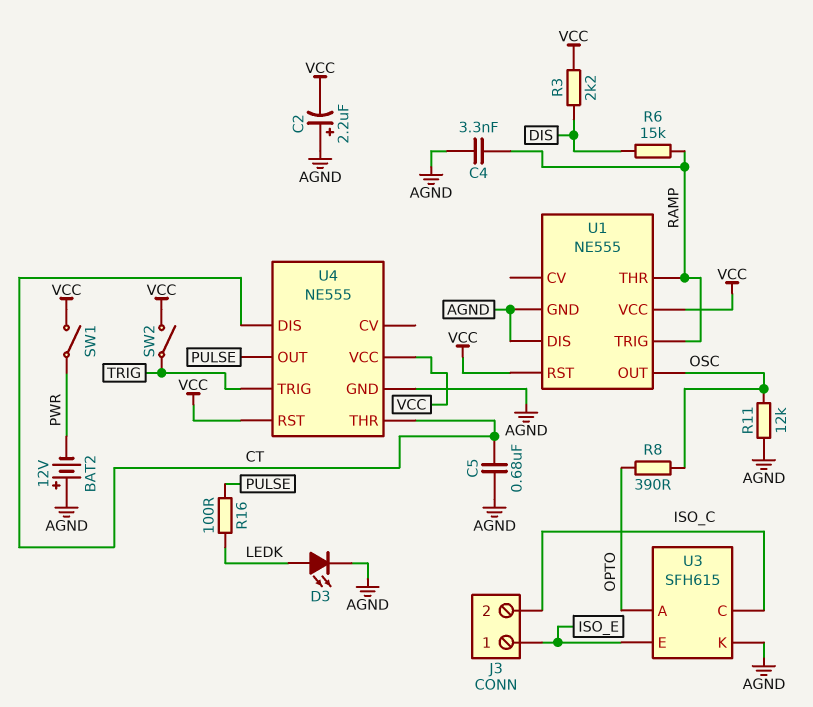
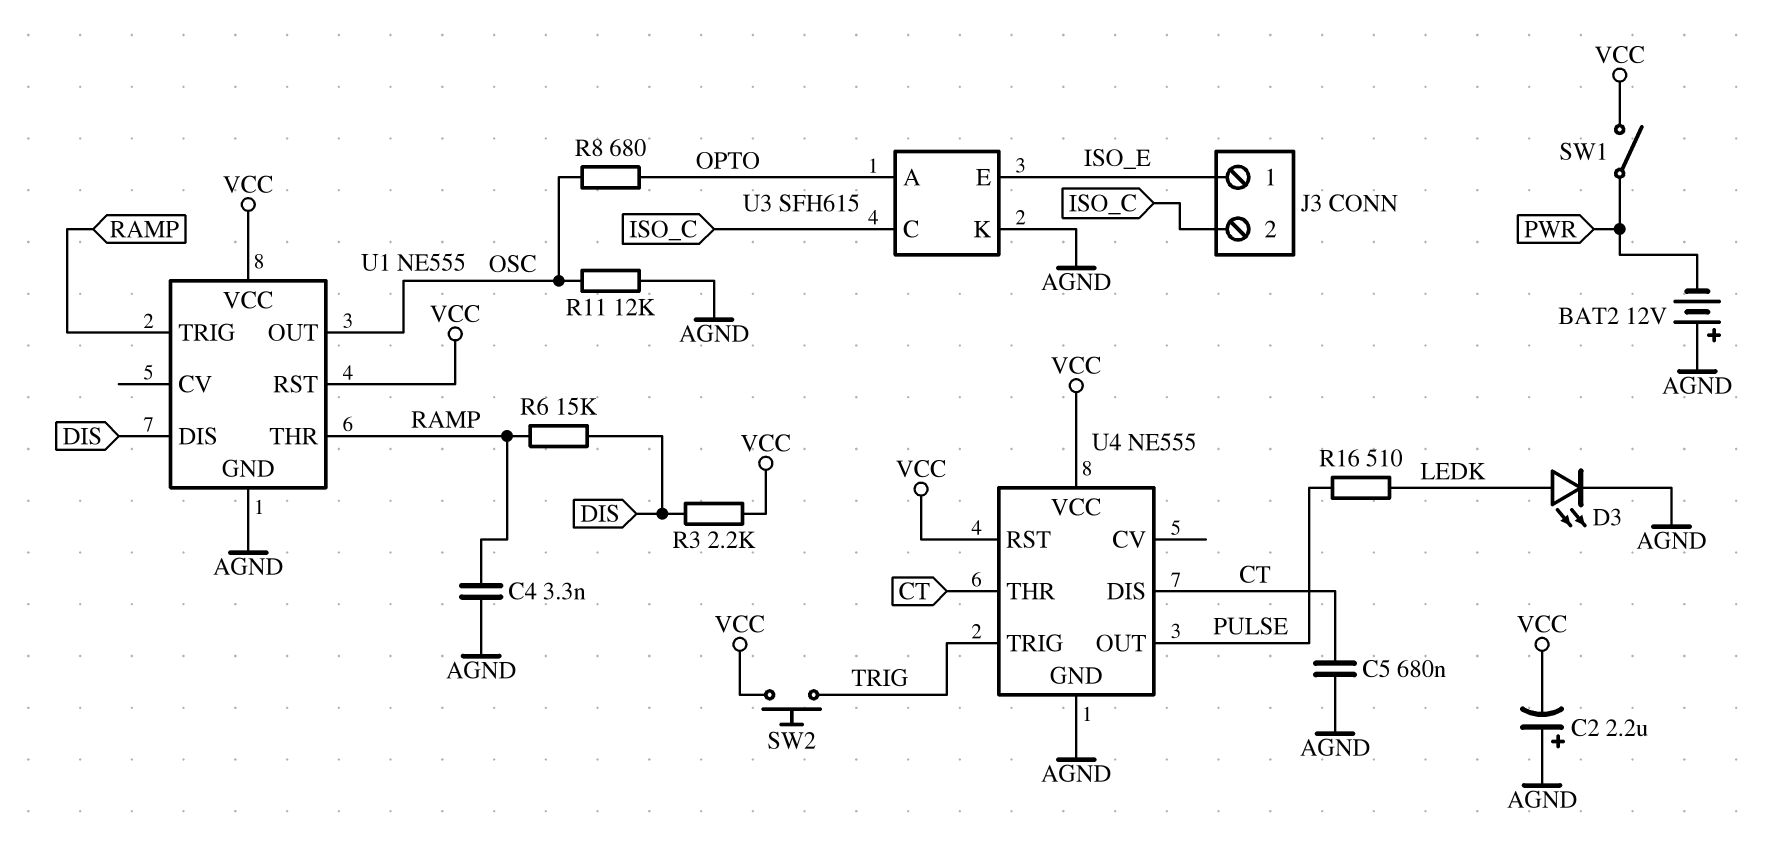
R8: 390 (OPTO, OSC) -> 680 (OPTO, OSC)
R16: 100 (LEDK, PULSE) -> 510 (LEDK, PULSE)
SW2: switch (TRIG, VCC) -> button (TRIG, VCC)
U1 pin DIS: AGND -> DIS

